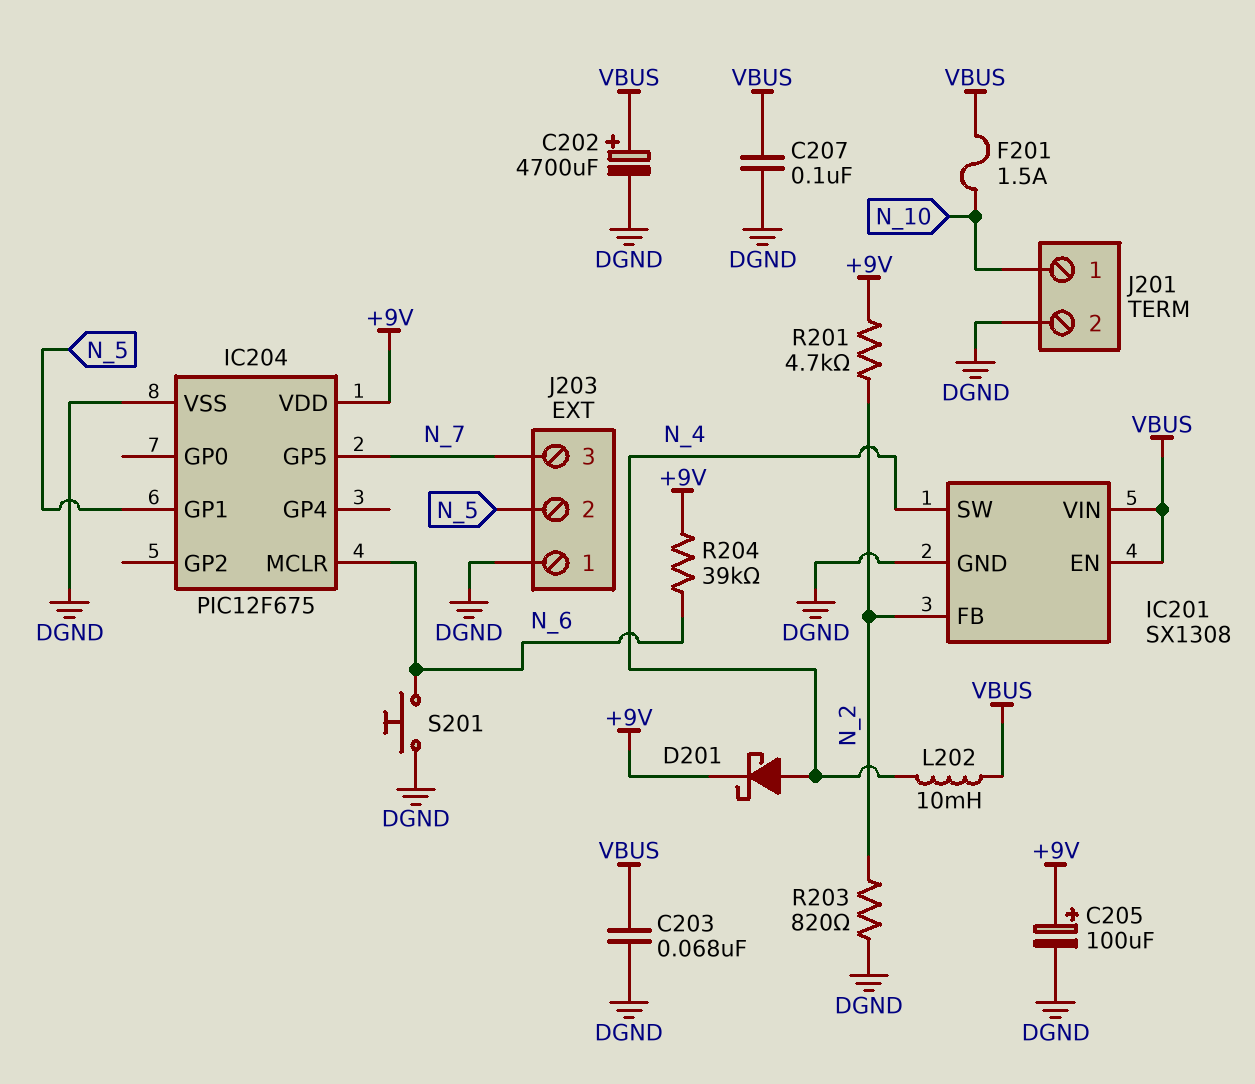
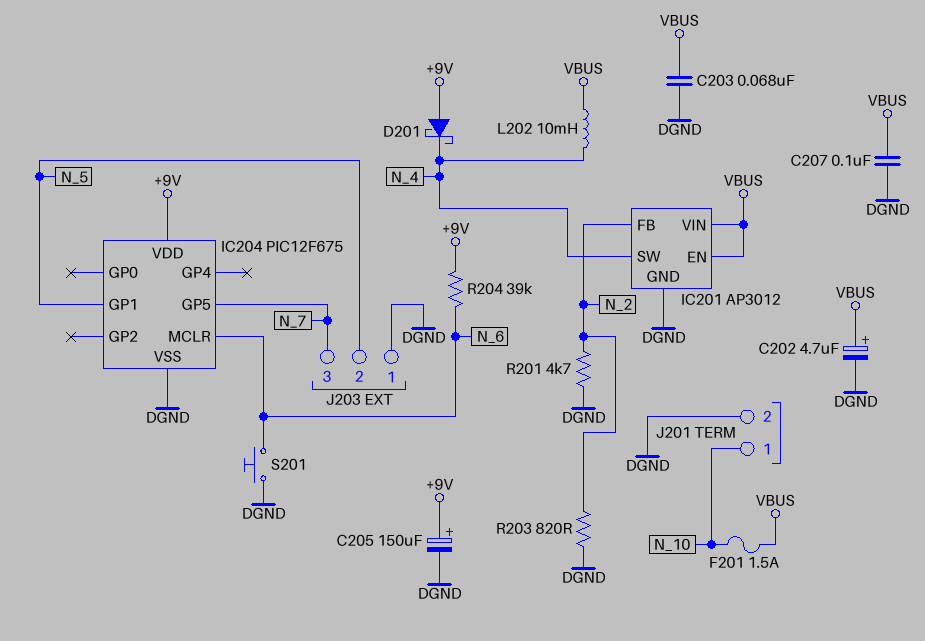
C202: 4700uF (plus VBUS, minus DGND) -> 4.7uF (plus VBUS, minus DGND)
C205: 100uF (plus +9V, minus DGND) -> 150uF (plus +9V, minus DGND)
D201: schottky (A N_4, K +9V) -> schottky (A +9V, K N_4)
IC201: SX1308 -> AP3012
R201: 4.7k (+9V, N_2) -> 4.7k (DGND, N_2)

